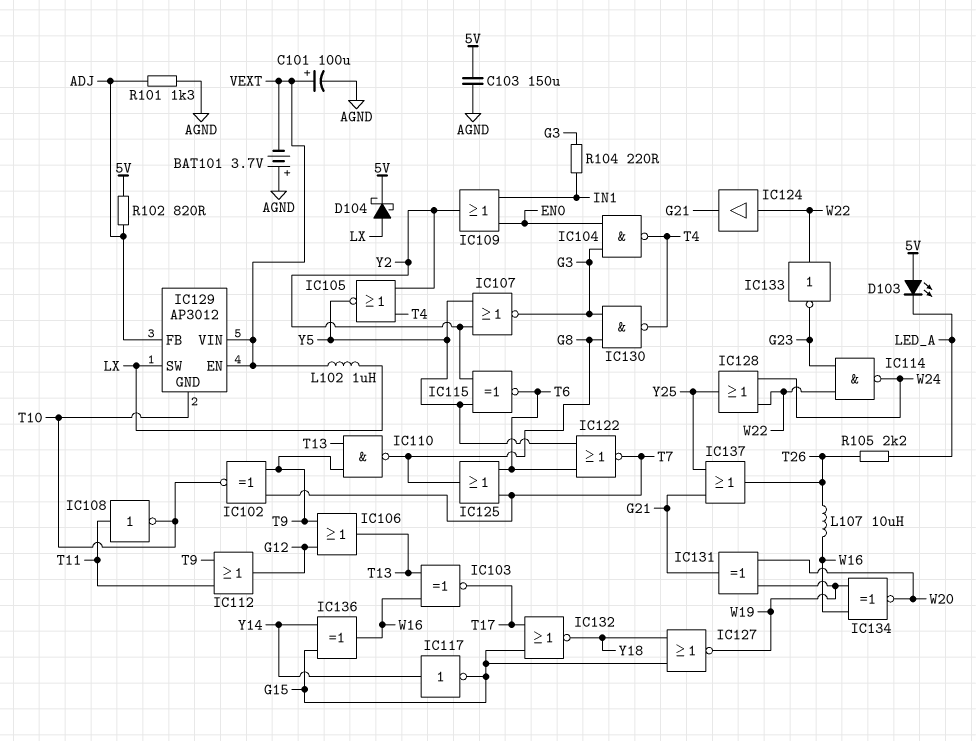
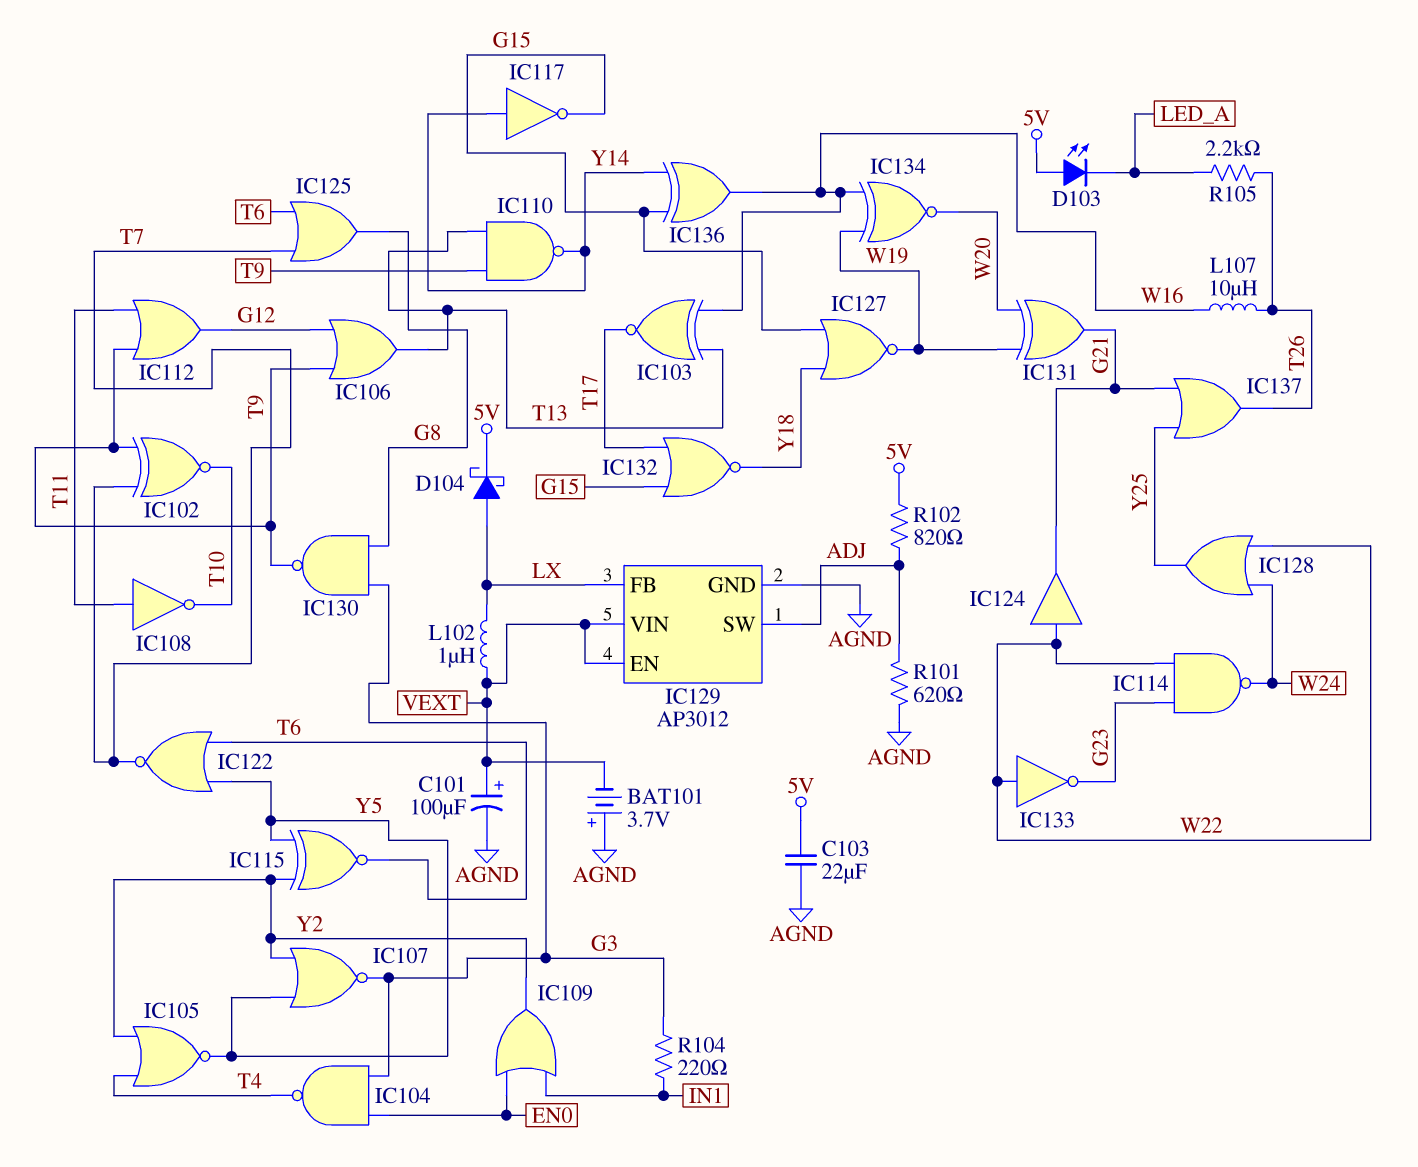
C103: 150uF (5V, AGND) -> 22uF (5V, AGND)
IC110: NAND (in T9, in T13, out G8) -> NAND (in T9, in T13, out Y14)
IC129 pin FB: ADJ -> LX
IC129 pin GND: T10 -> AGND
IC129 pin SW: LX -> ADJ
IC130: NAND (in G3, in G8, out T4) -> NAND (in G3, in G8, out T9)
R101: 1.3k (ADJ, AGND) -> 620 (ADJ, AGND)

